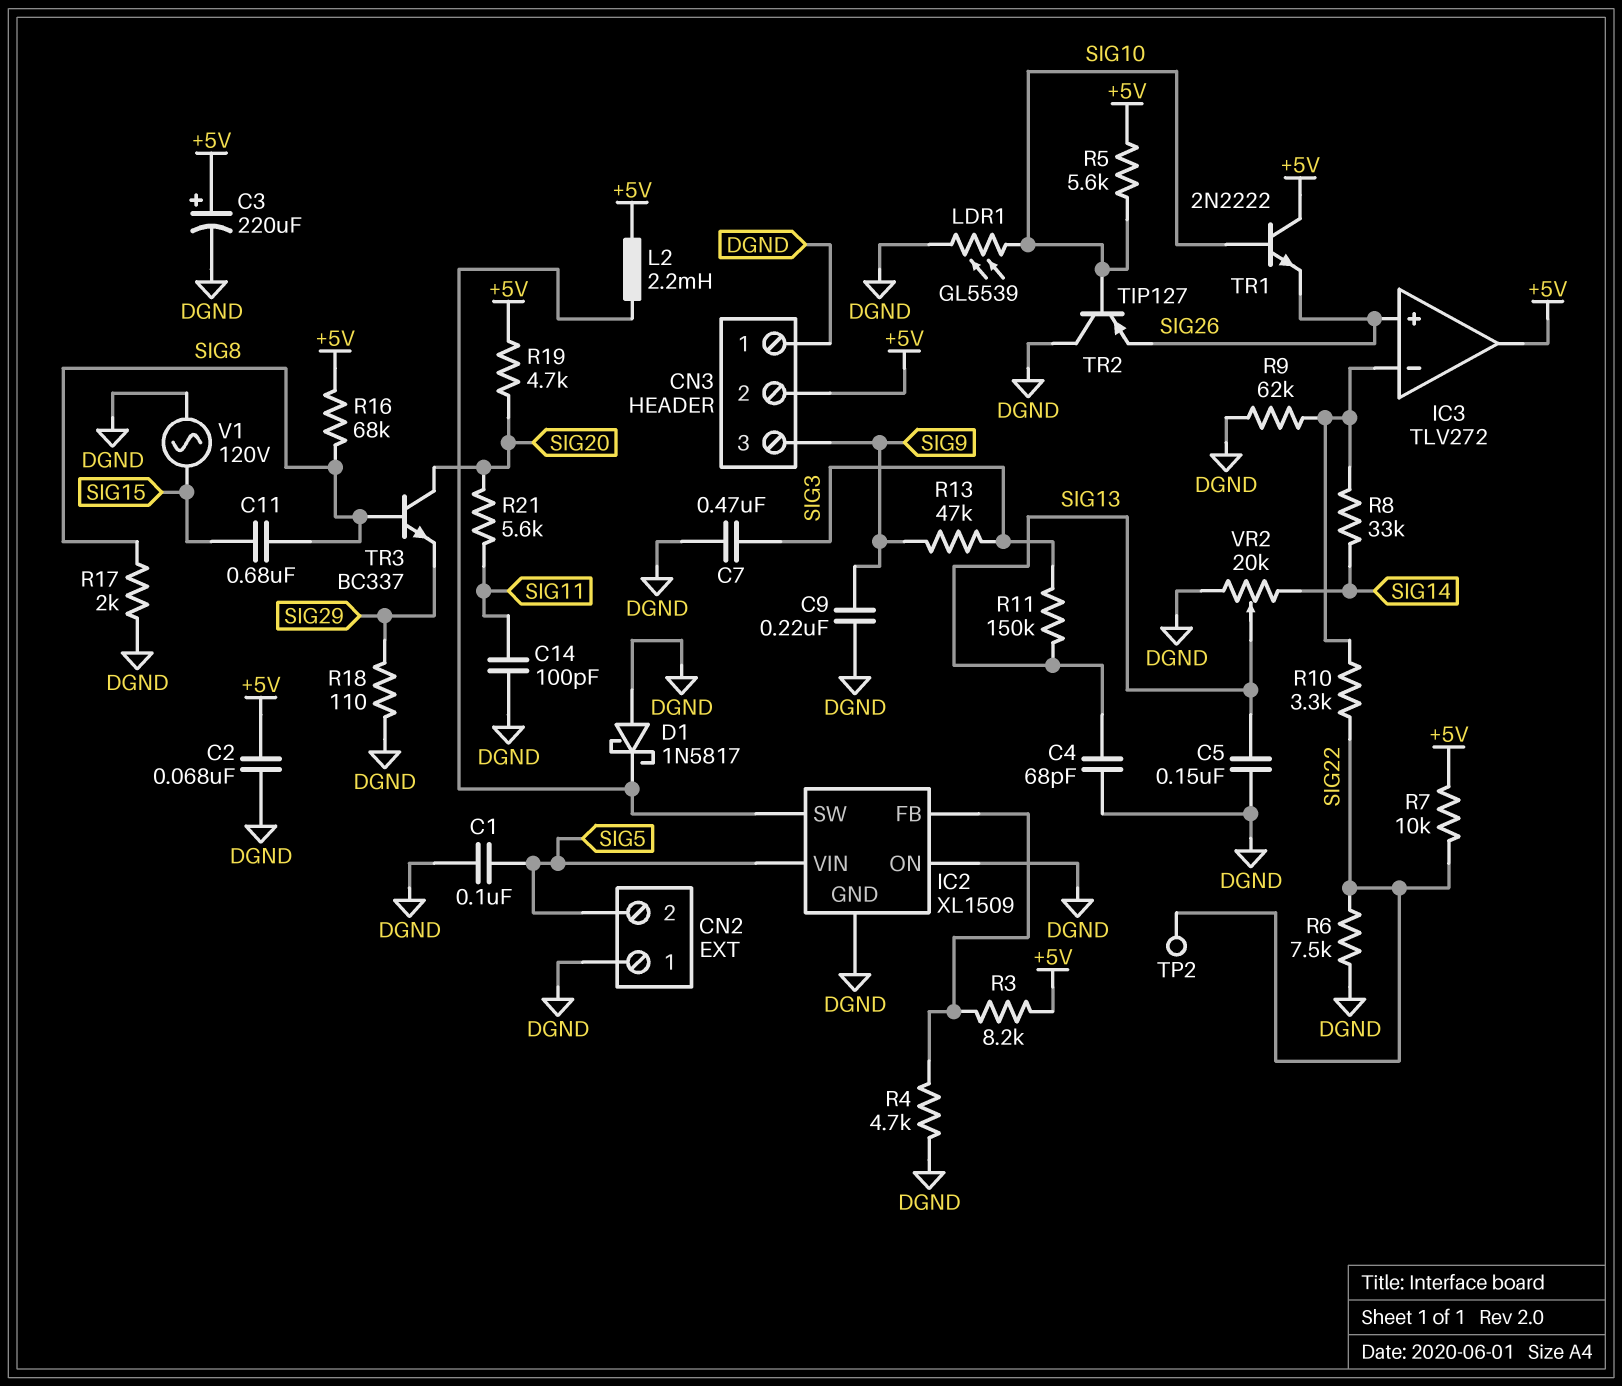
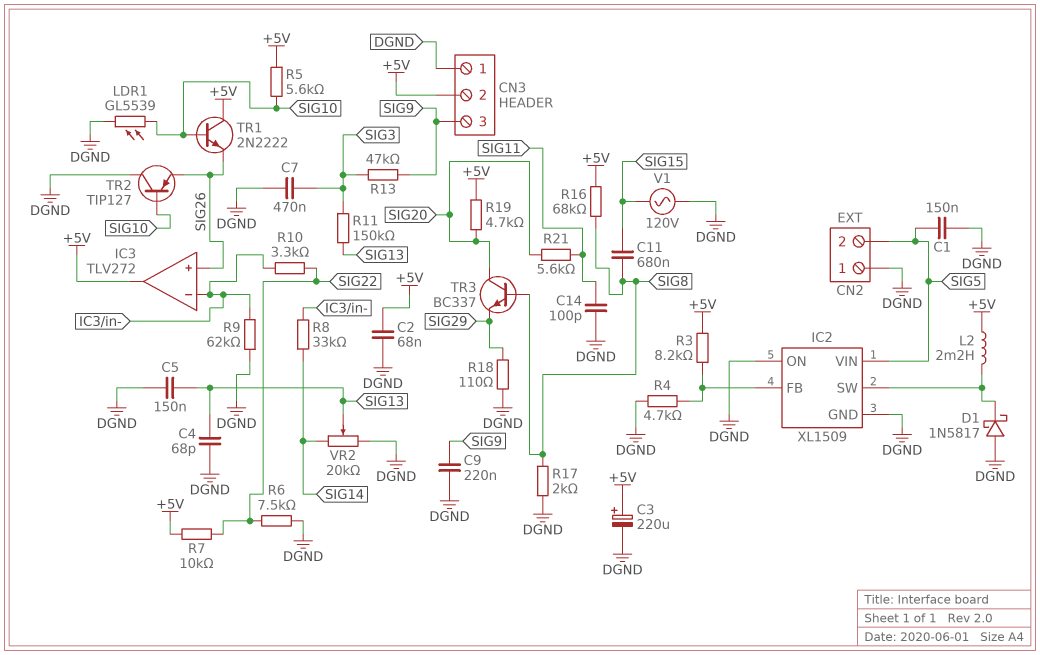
C1: 100nF (DGND, SIG5) -> 150nF (DGND, SIG5)
TP2: test point (SIG22) -> none

